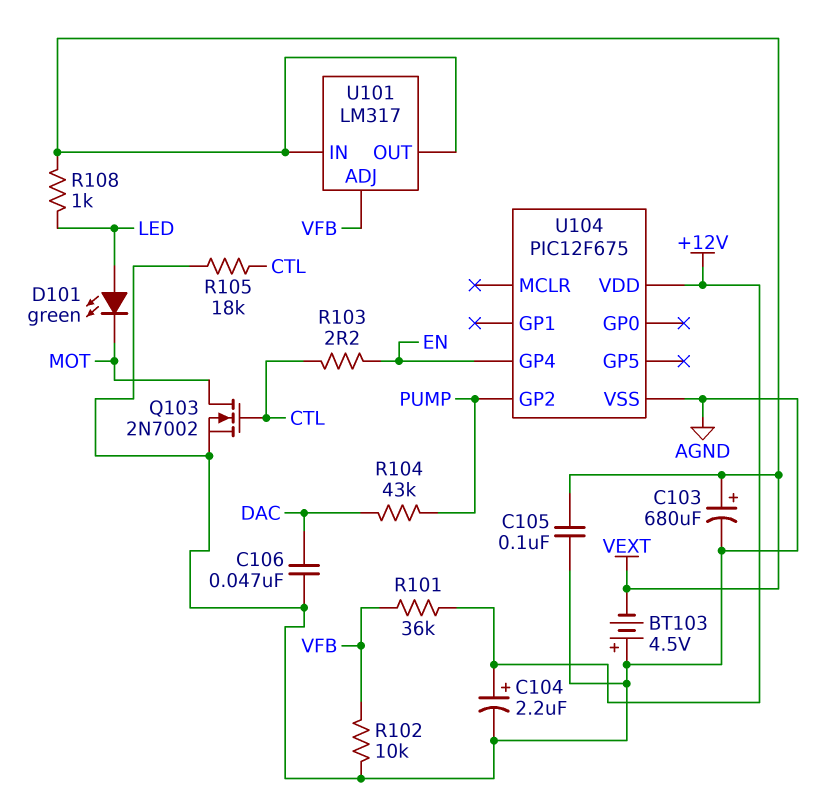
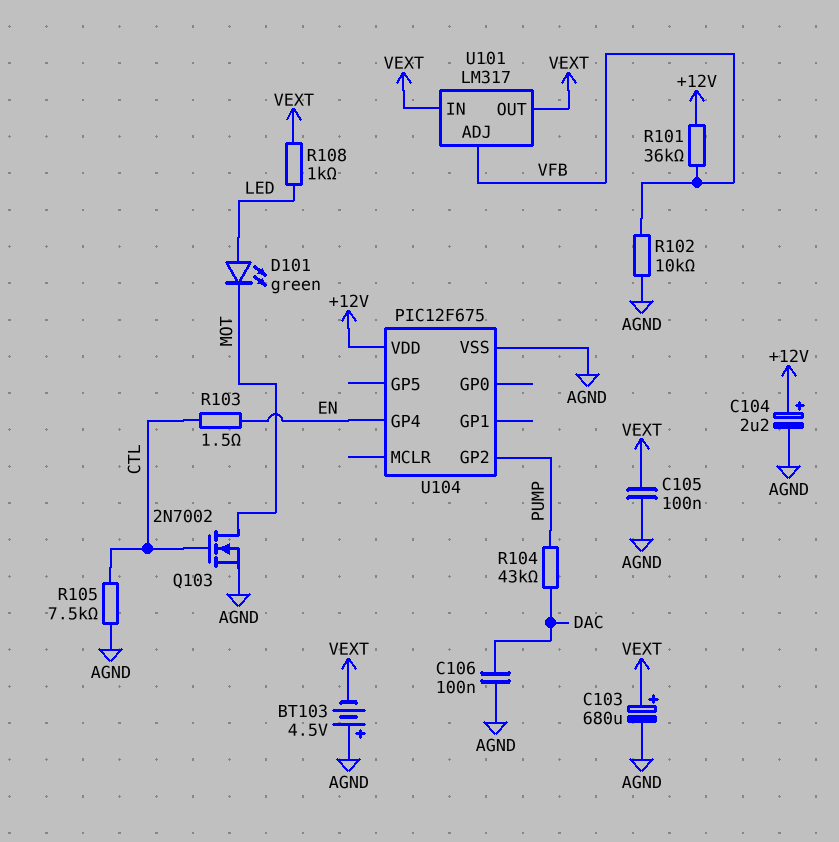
C106: 47nF (AGND, DAC) -> 100nF (AGND, DAC)
R103: 2.2 (CTL, EN) -> 1.5 (CTL, EN)
R105: 18k (AGND, CTL) -> 7.5k (AGND, CTL)

